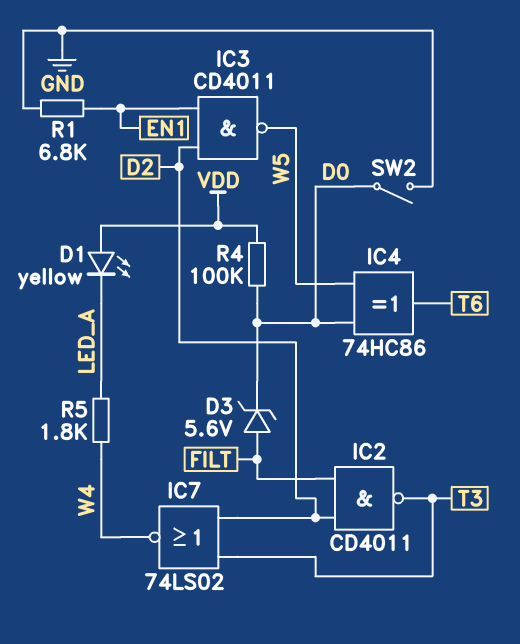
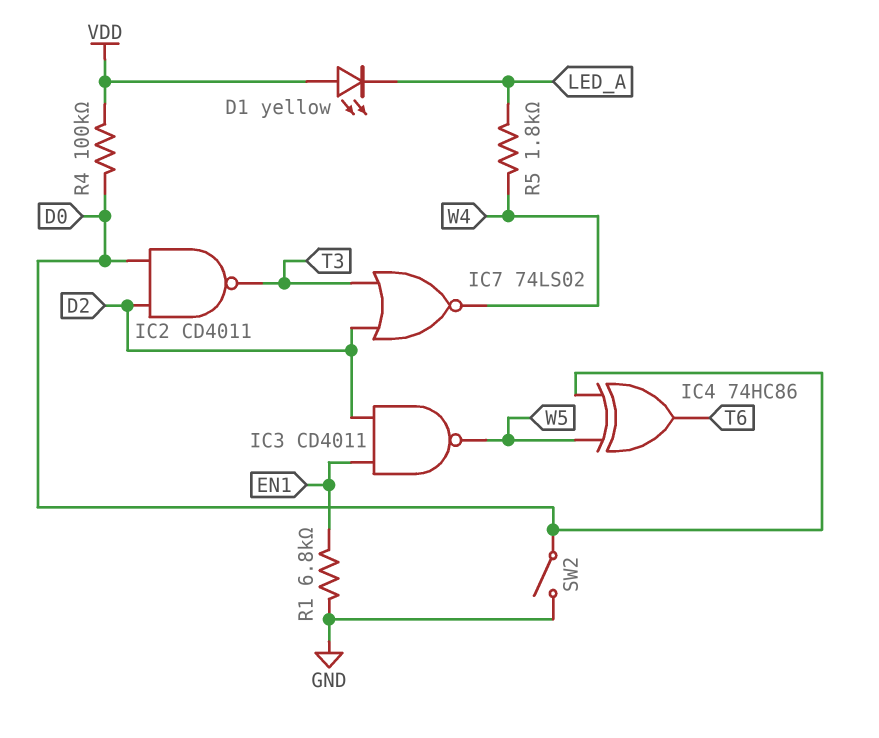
D3: zener 5.6V (A FILT, K D0) -> none
IC2: NAND CD4011 (in D2, in FILT, out T3) -> NAND CD4011 (in D0, in D2, out T3)

